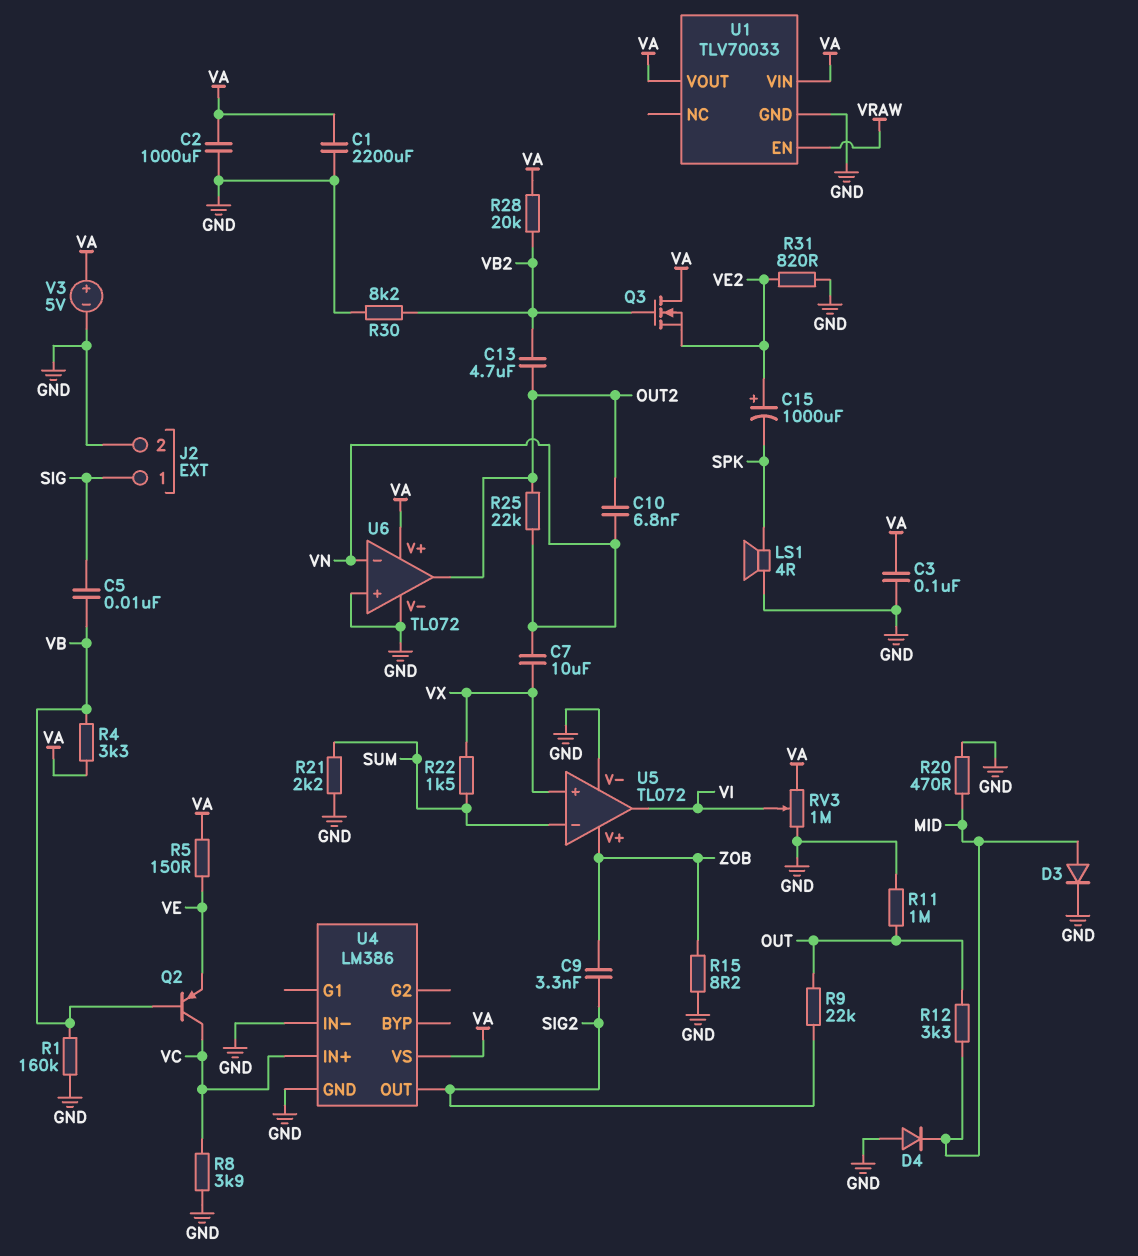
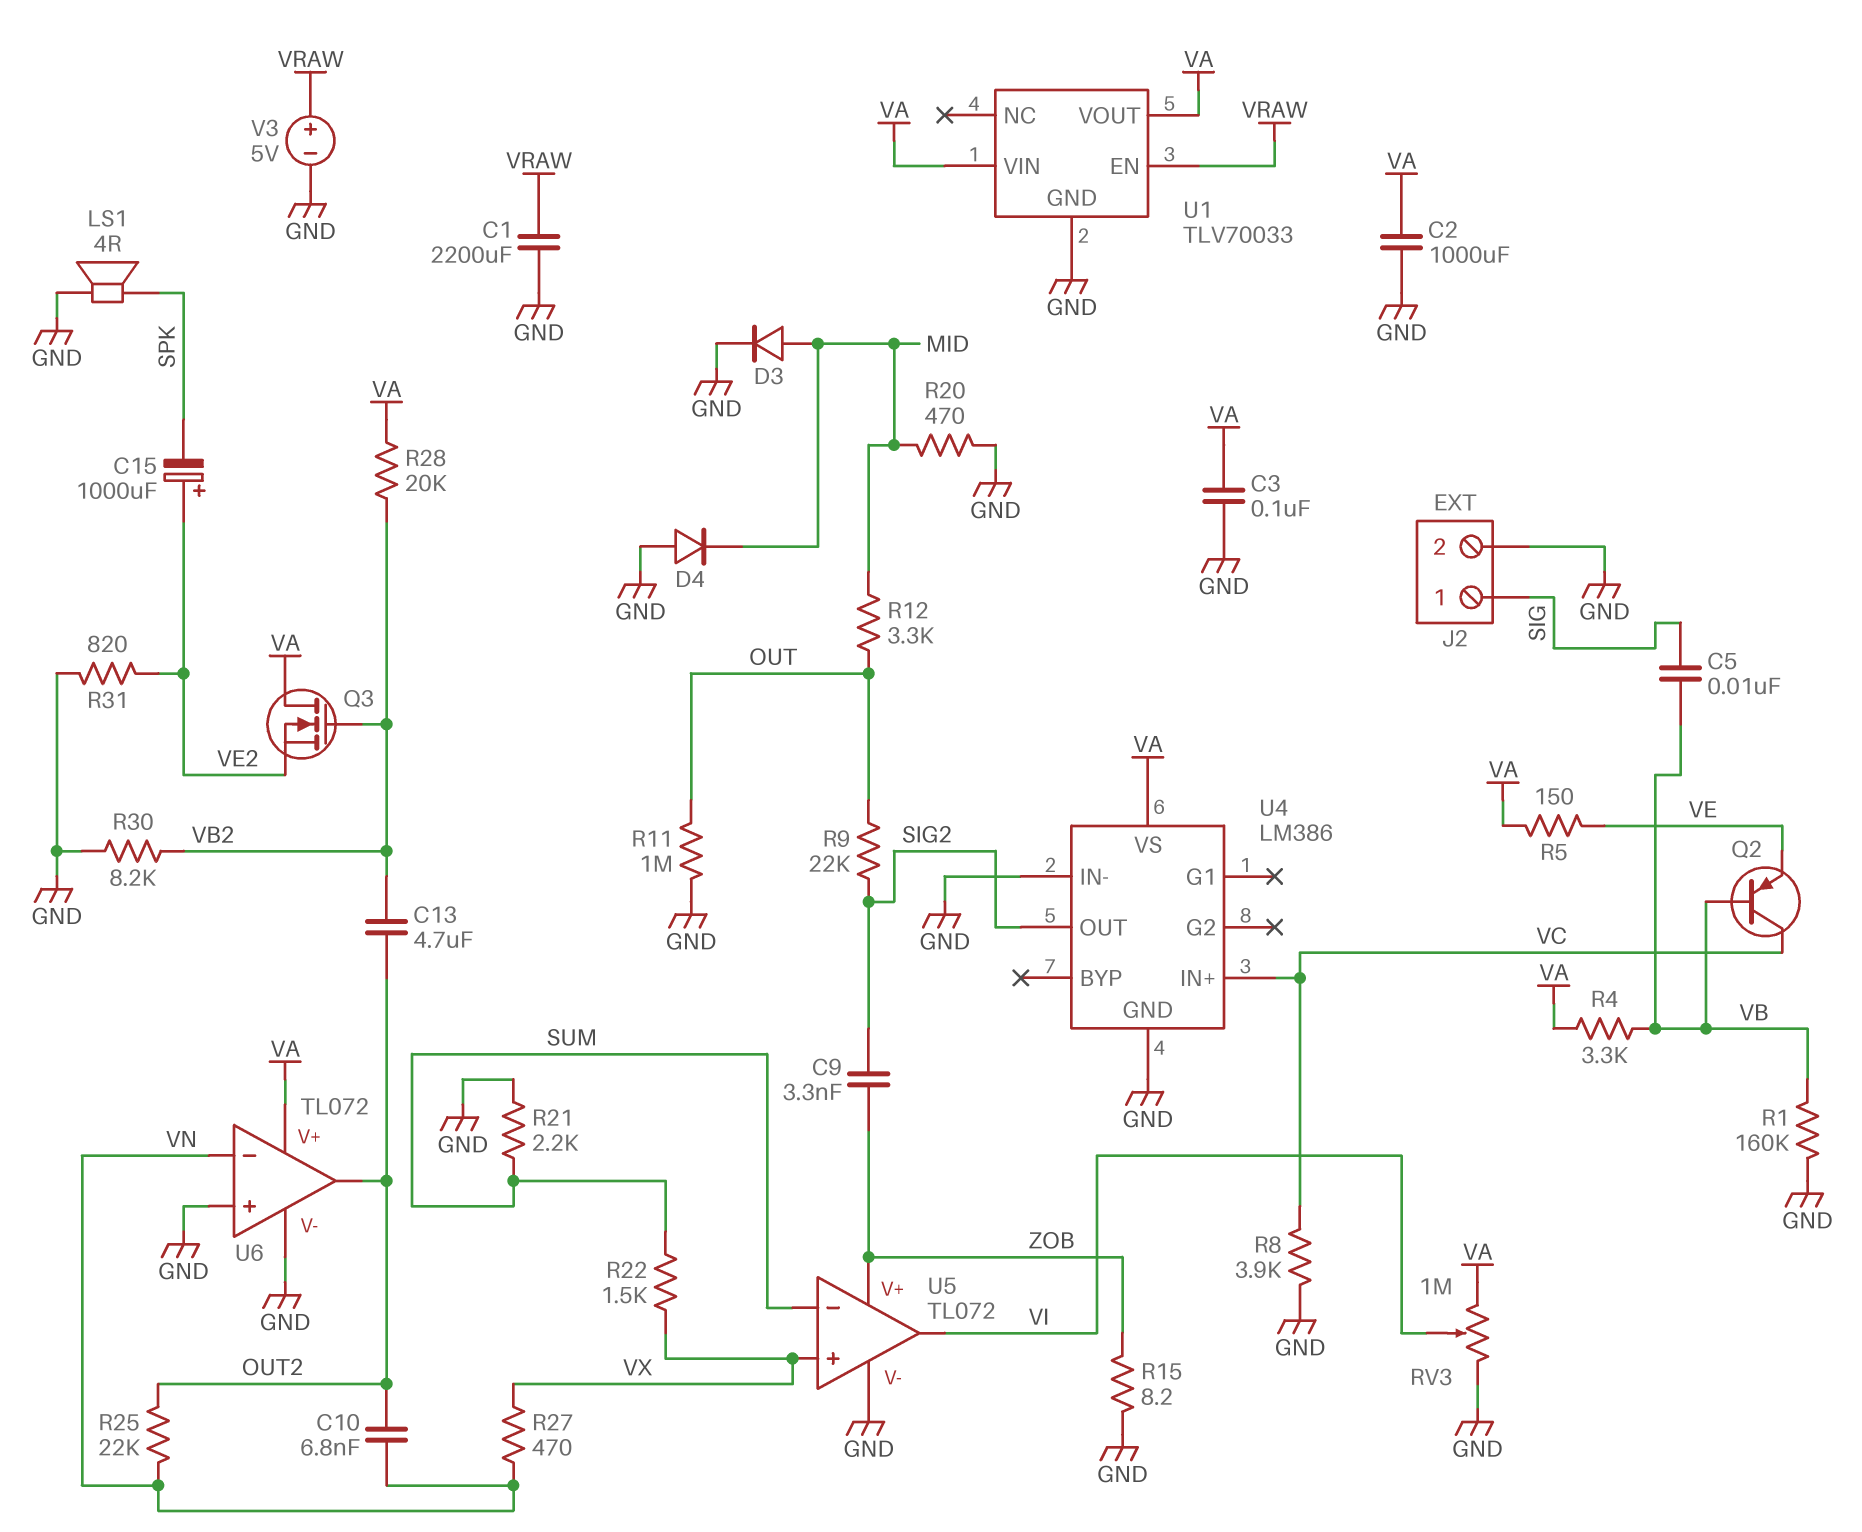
C1: 2200uF (GND, VA) -> 2200uF (GND, VRAW)
C7: 10uF (VN, VX) -> none
R27: none -> 470 (VN, VX)
V3: 5V (plus VA, minus GND) -> 5V (plus VRAW, minus GND)

